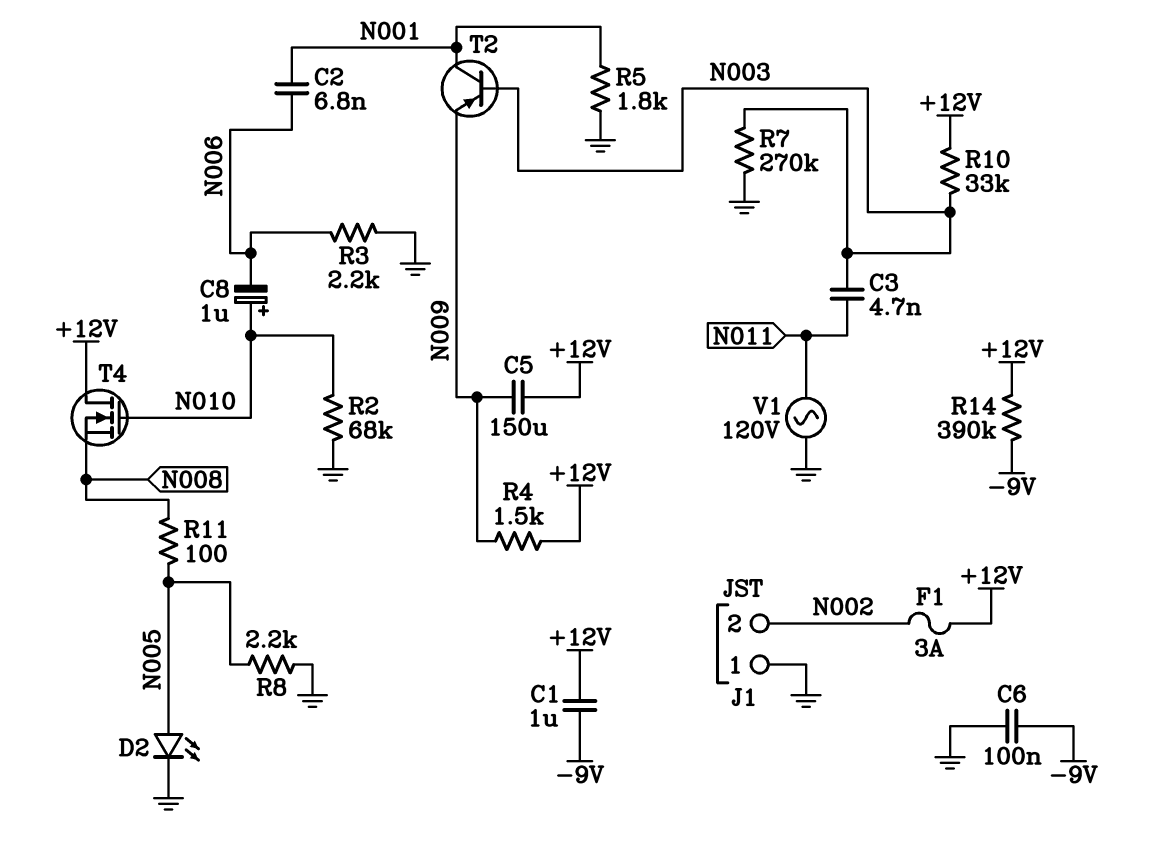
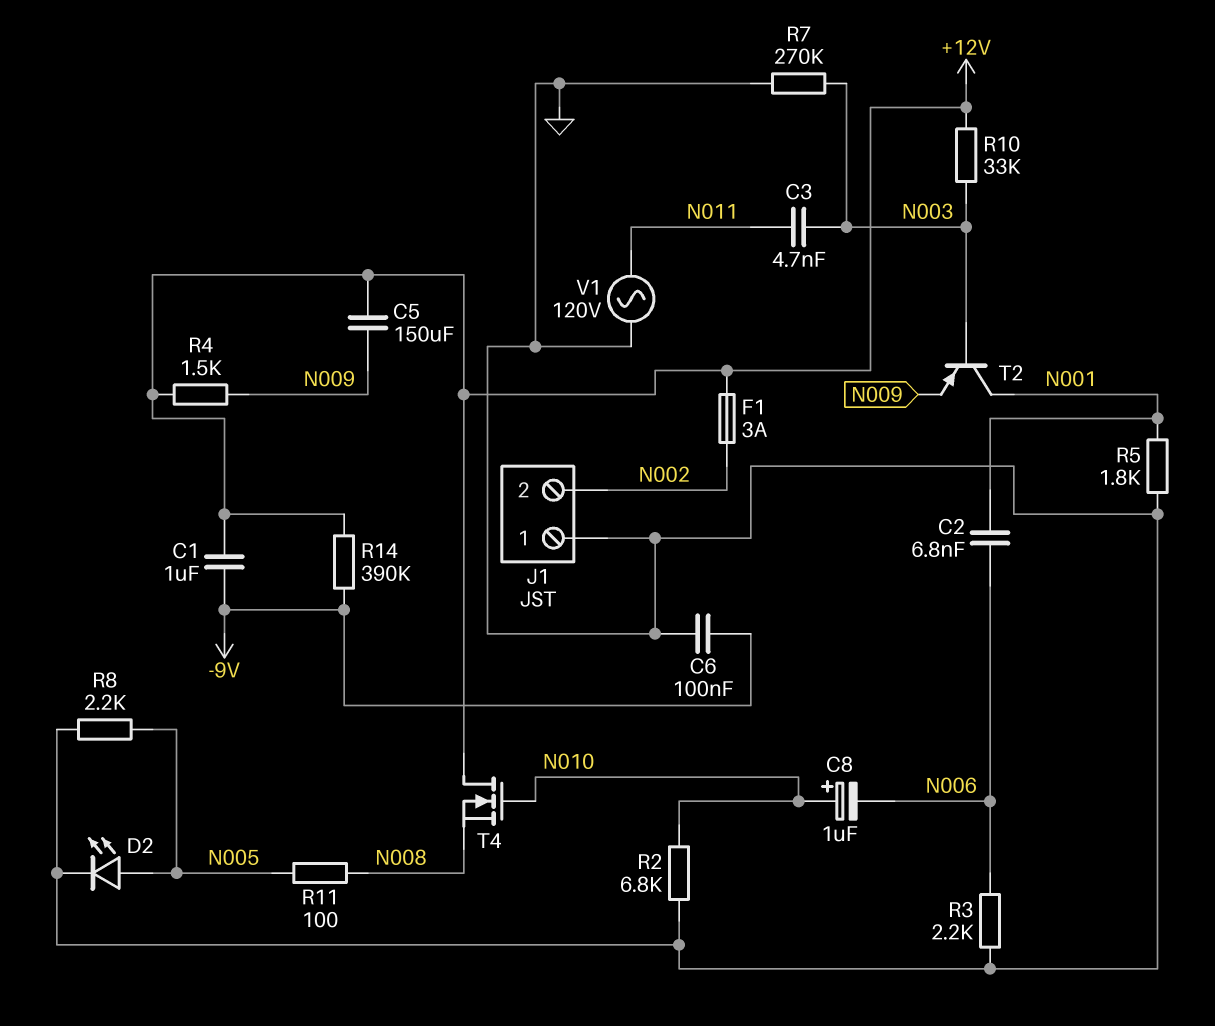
R2: 68k (GND, N010) -> 6.8k (GND, N010)

